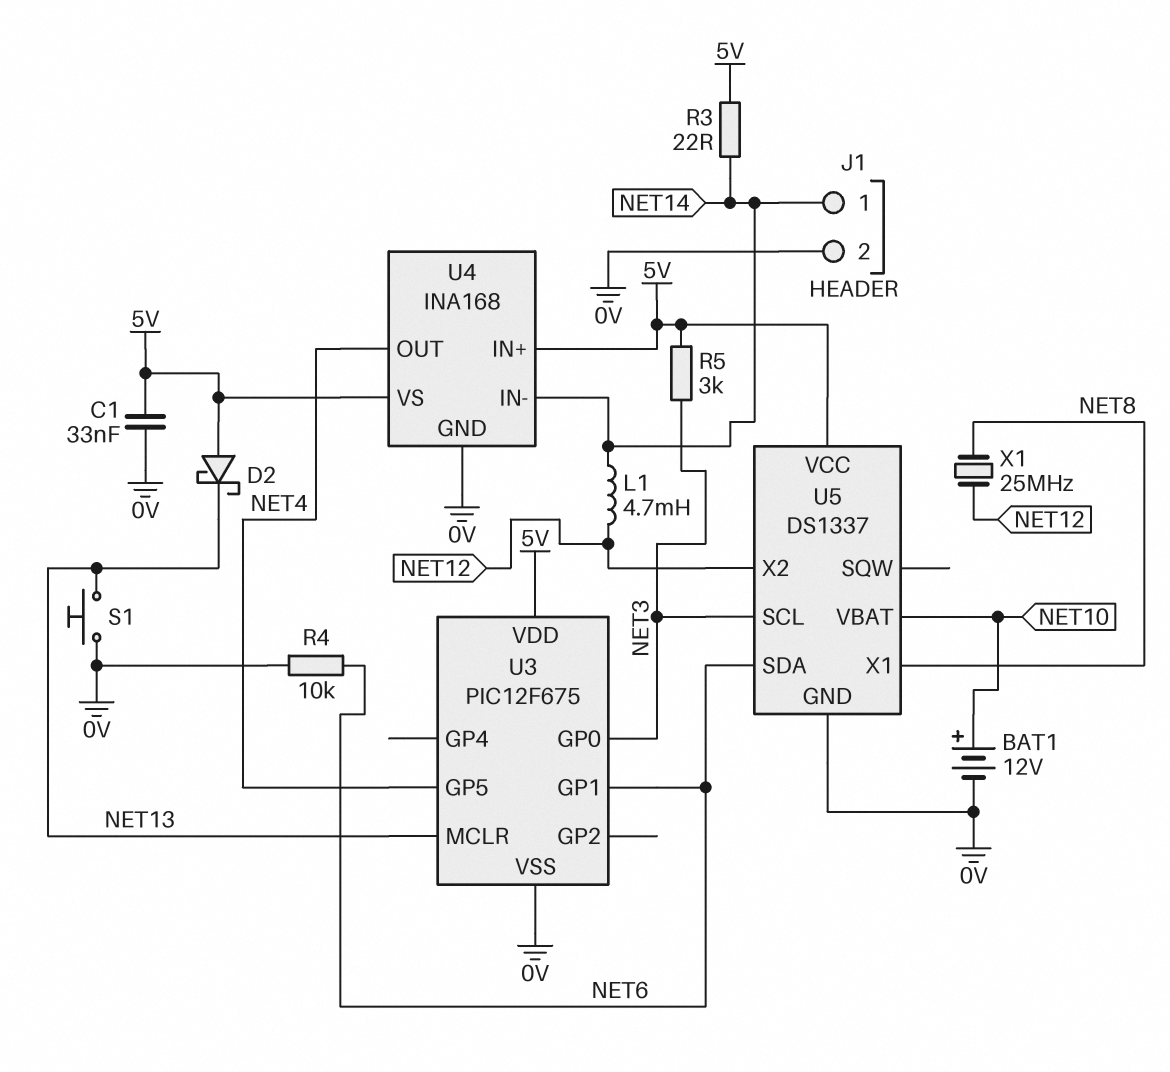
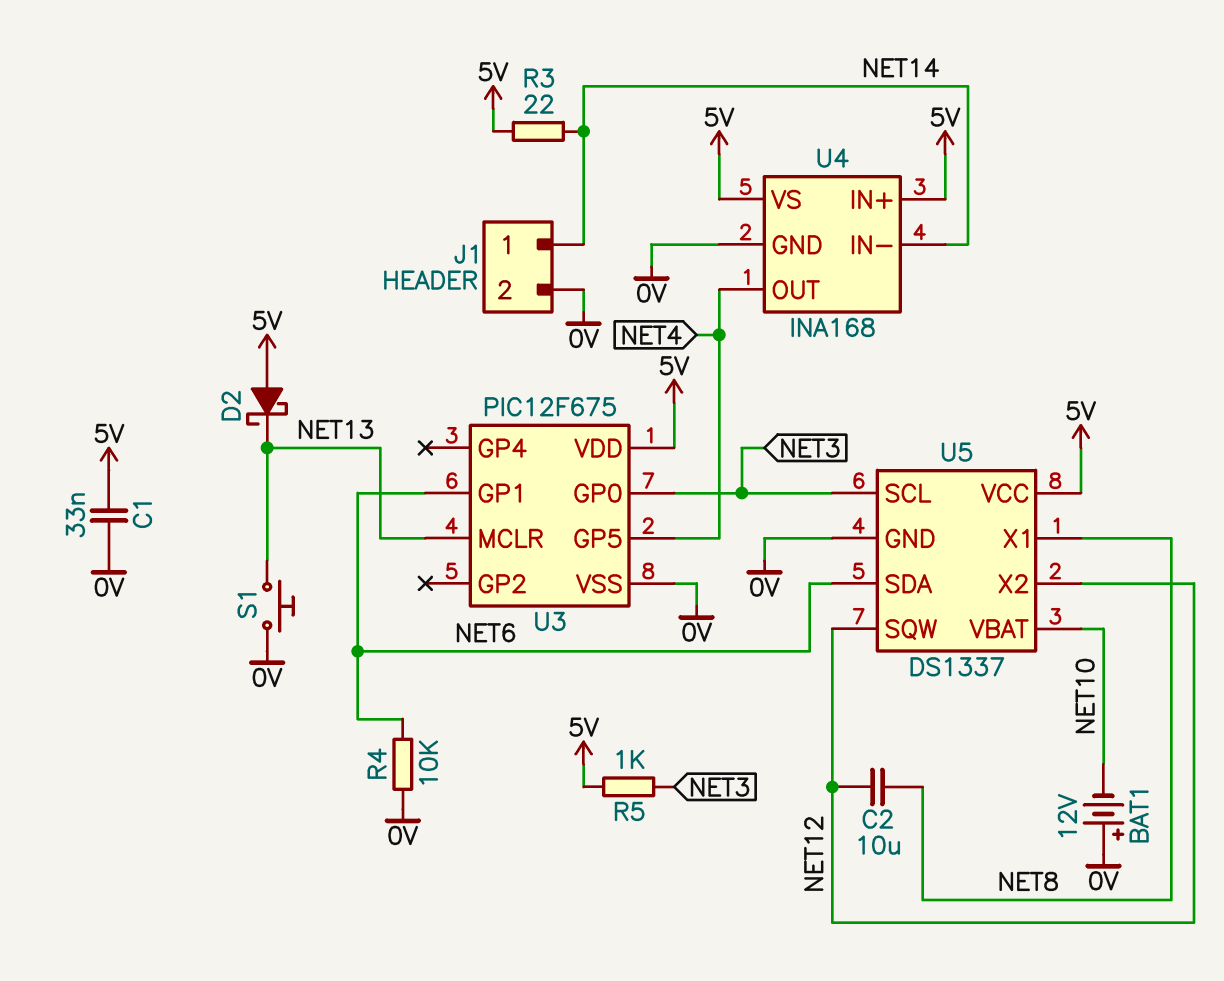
BAT1: 12V (plus NET10, minus 0V) -> 12V (plus 0V, minus NET10)
C2: none -> 10uF (NET8, NET12)
L1: 4.7mH (NET12, NET14) -> none
R5: 3k (5V, NET3) -> 1k (5V, NET3)
U5 pin SQW: none -> NET12
X1: 25MHz (NET8, NET12) -> none

